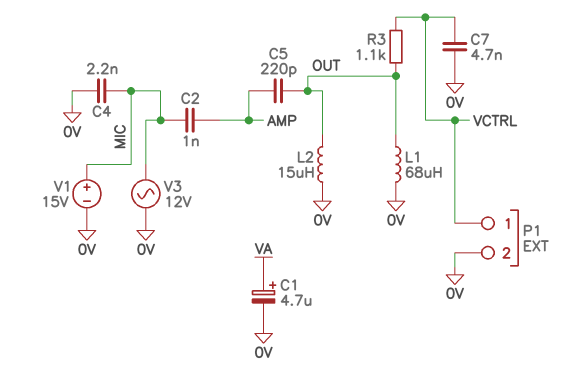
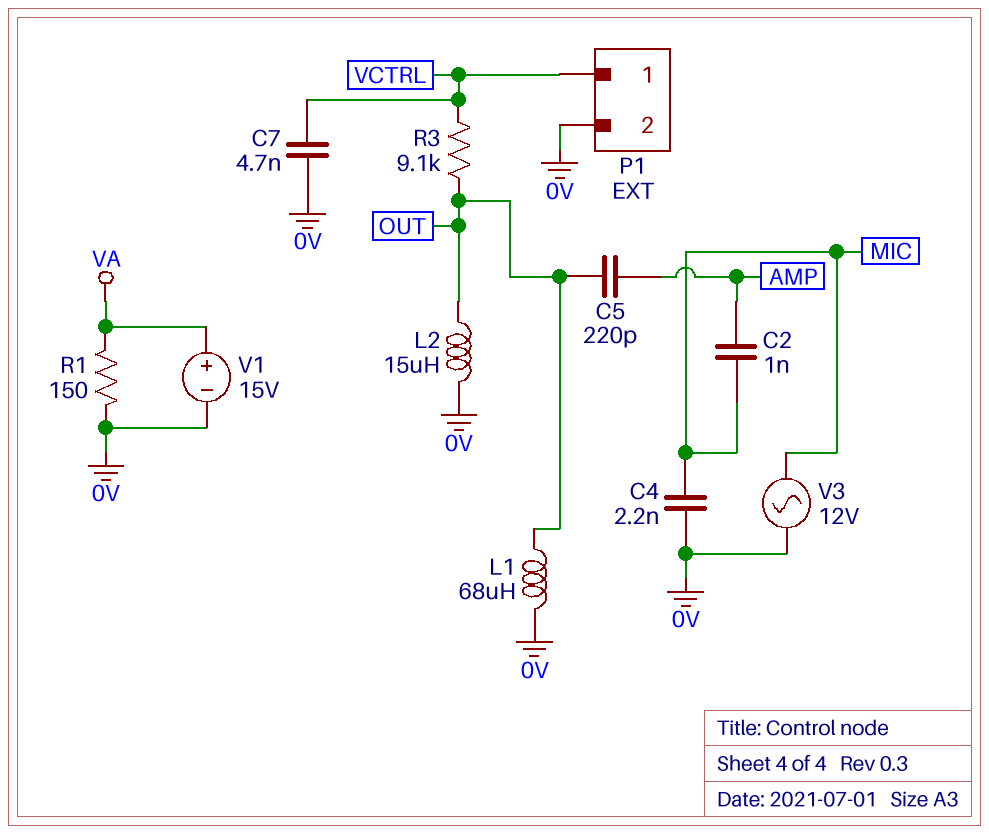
C1: 4.7uF (plus VA, minus 0V) -> none
R1: none -> 150 (0V, VA)
R3: 1.1k (OUT, VCTRL) -> 9.1k (OUT, VCTRL)
V1: 15V (plus MIC, minus 0V) -> 15V (plus VA, minus 0V)

